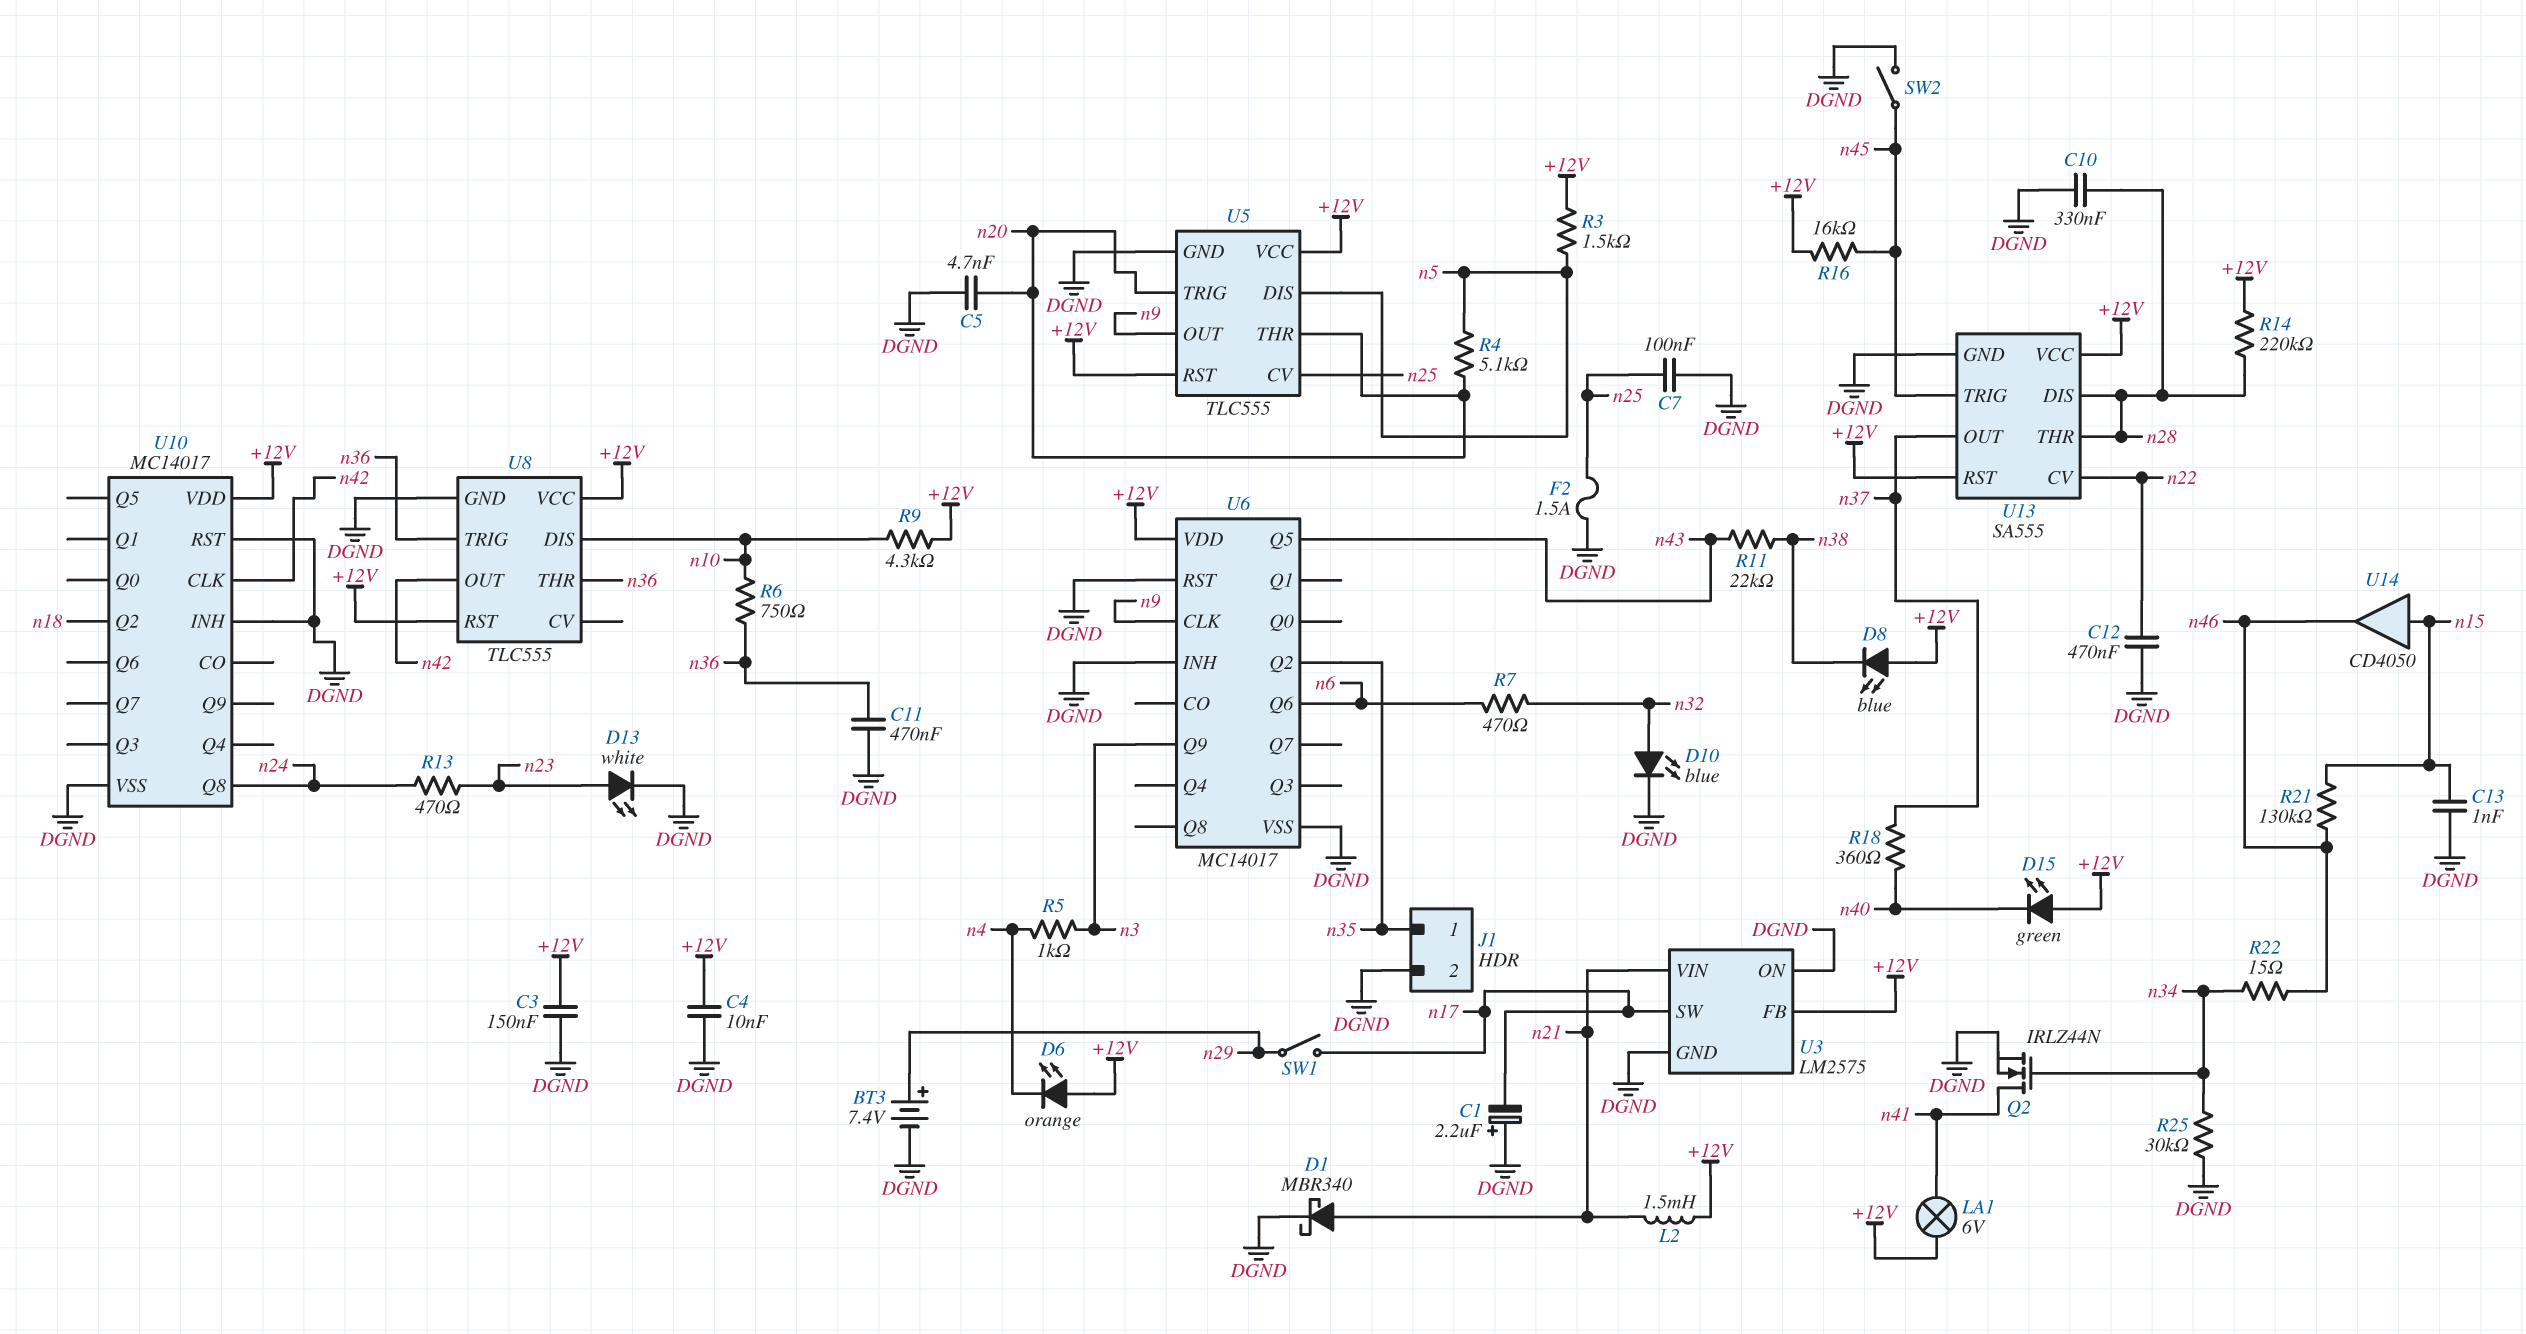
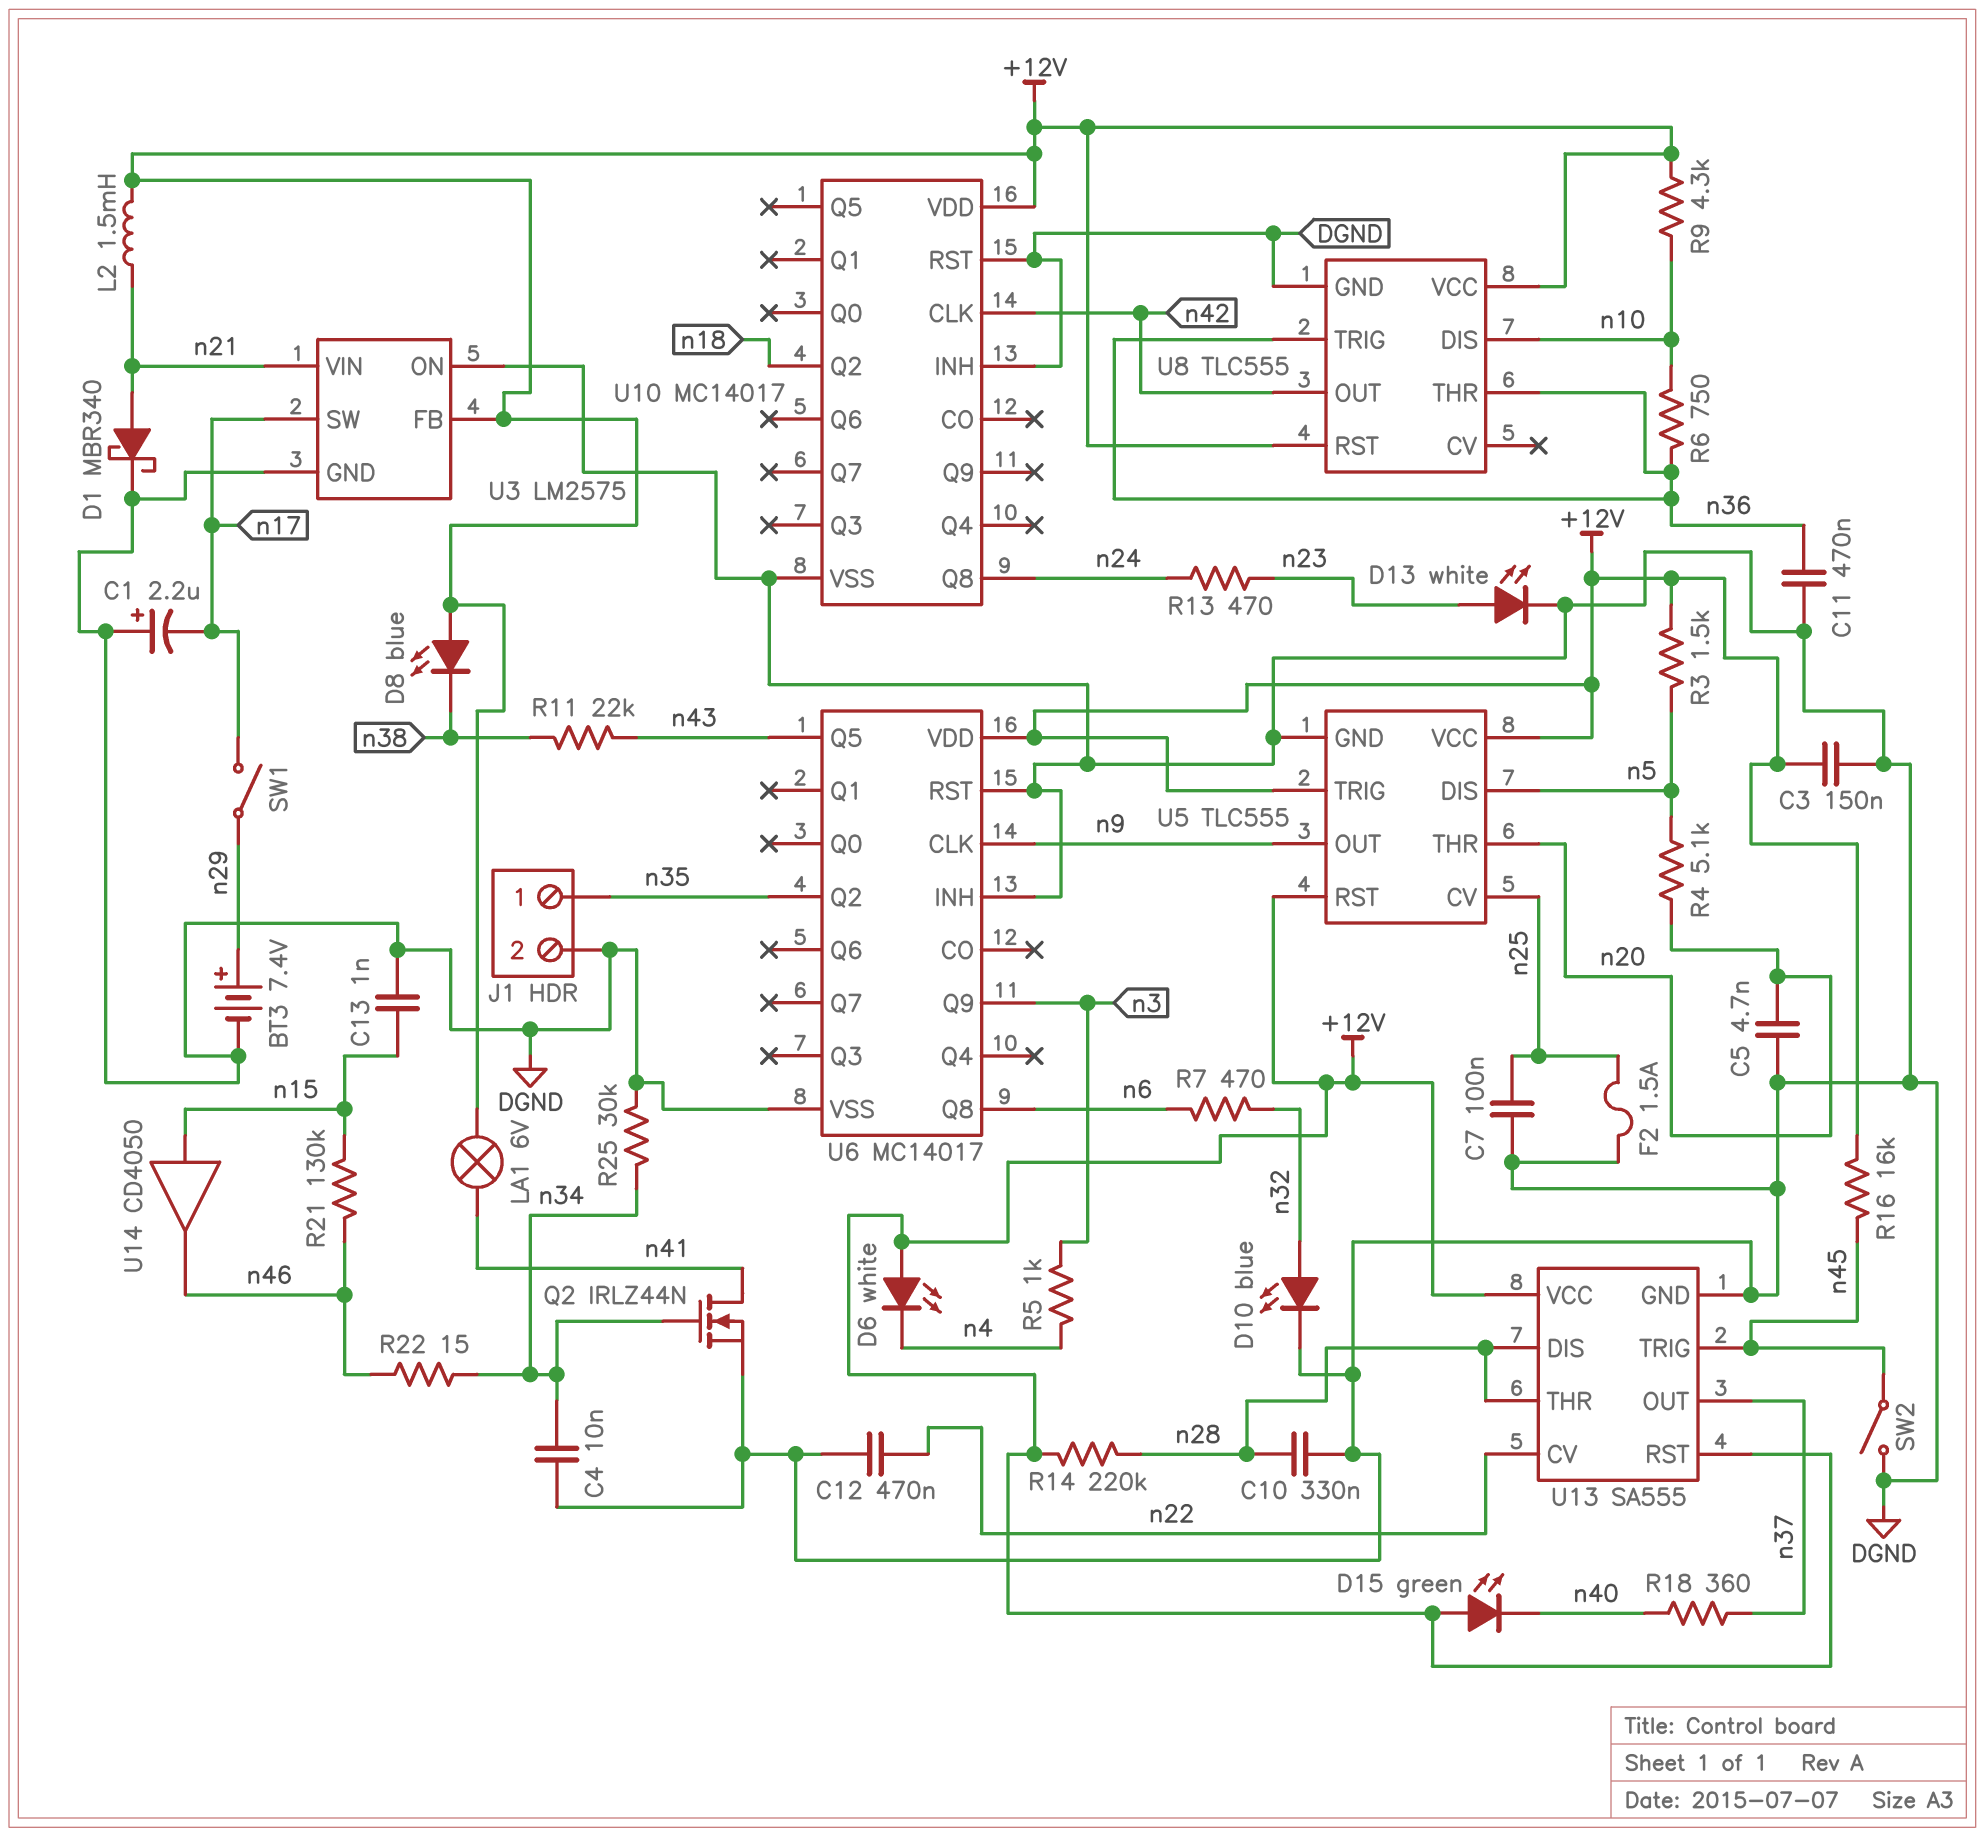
C4: 10nF (+12V, DGND) -> 10nF (DGND, n34)
D6: LED orange (A +12V, K n4) -> LED white (A +12V, K n4)
U5 pin TRIG: n20 -> +12V
U6 pin Q6: n6 -> none
U6 pin Q8: none -> n6

